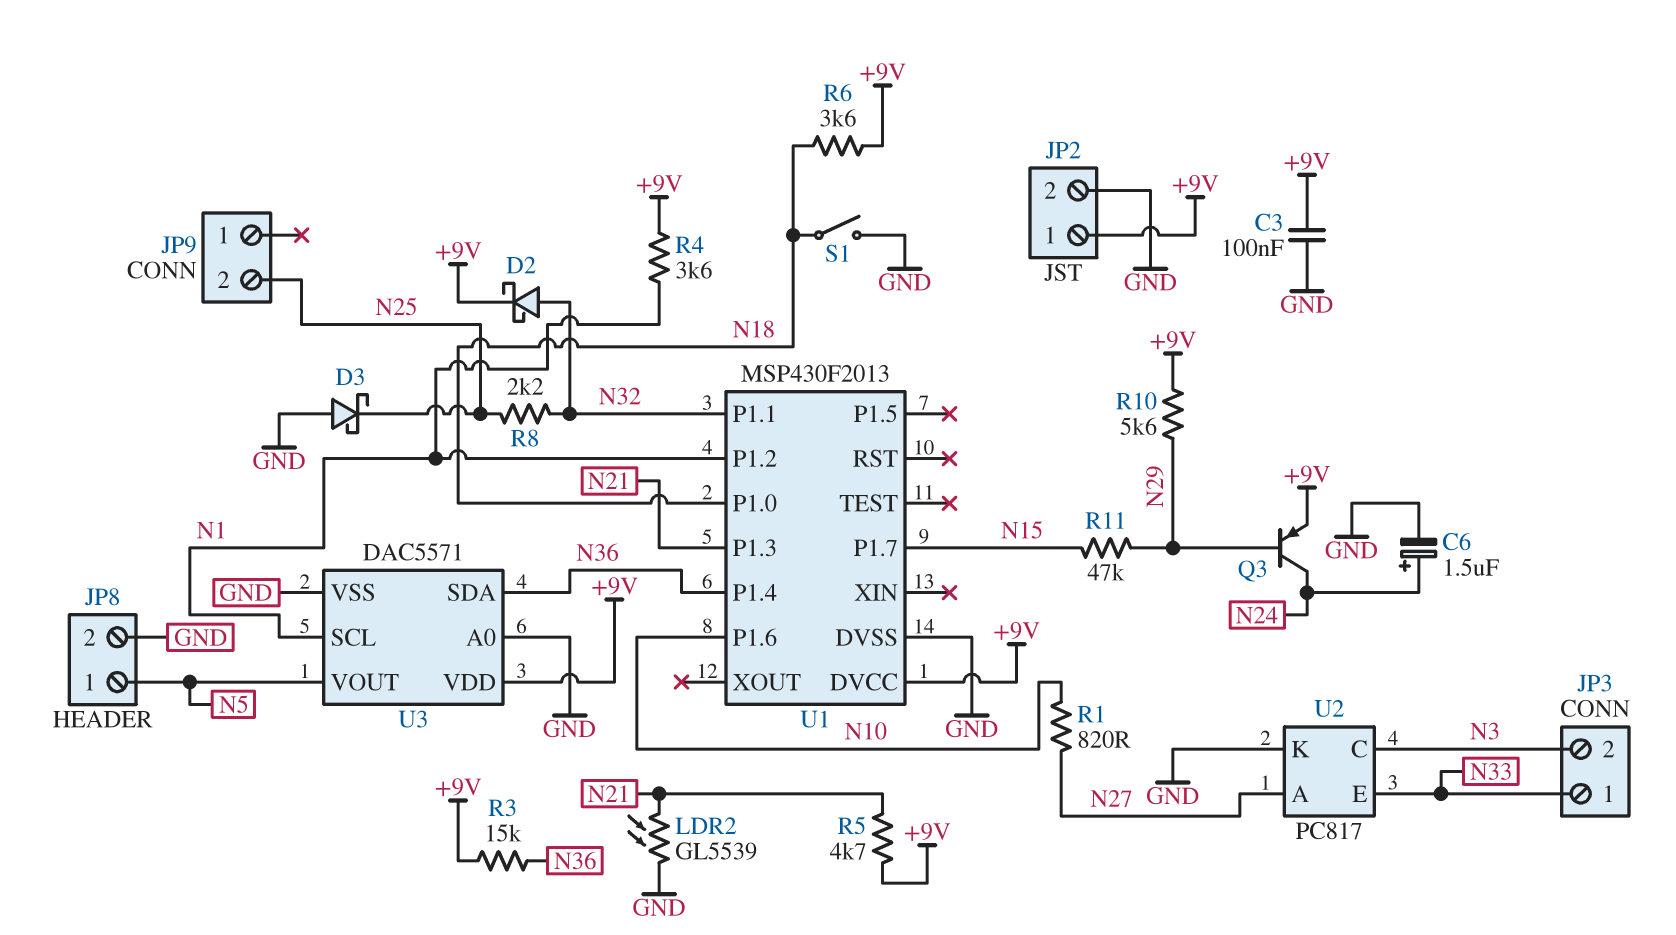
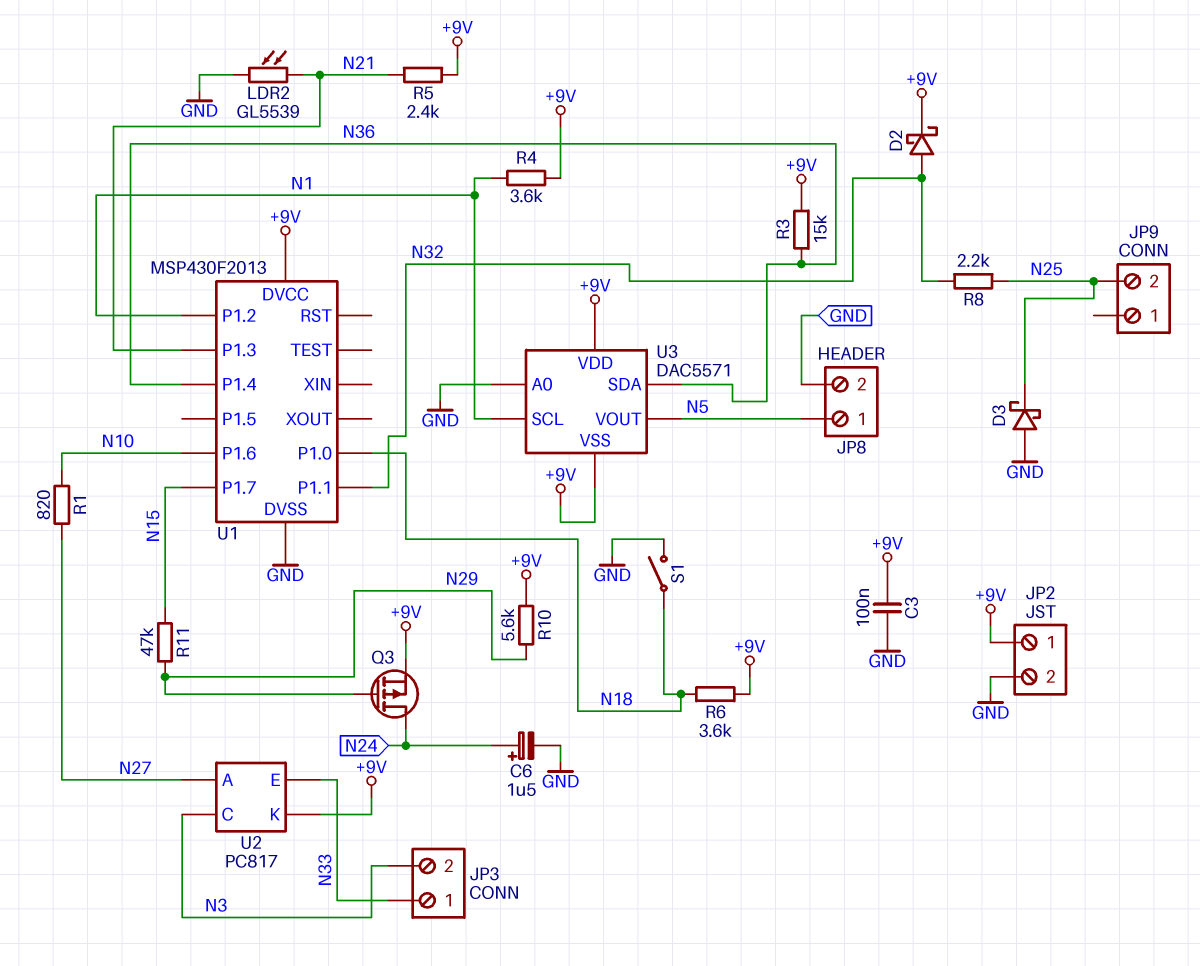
Q3: PNP (B N29, C N24, E +9V) -> PMOS (G N29, D N24, S +9V)
R5: 4.7k (+9V, N21) -> 2.4k (+9V, N21)
U2 pin K: GND -> +9V
U3 pin VSS: GND -> +9V

